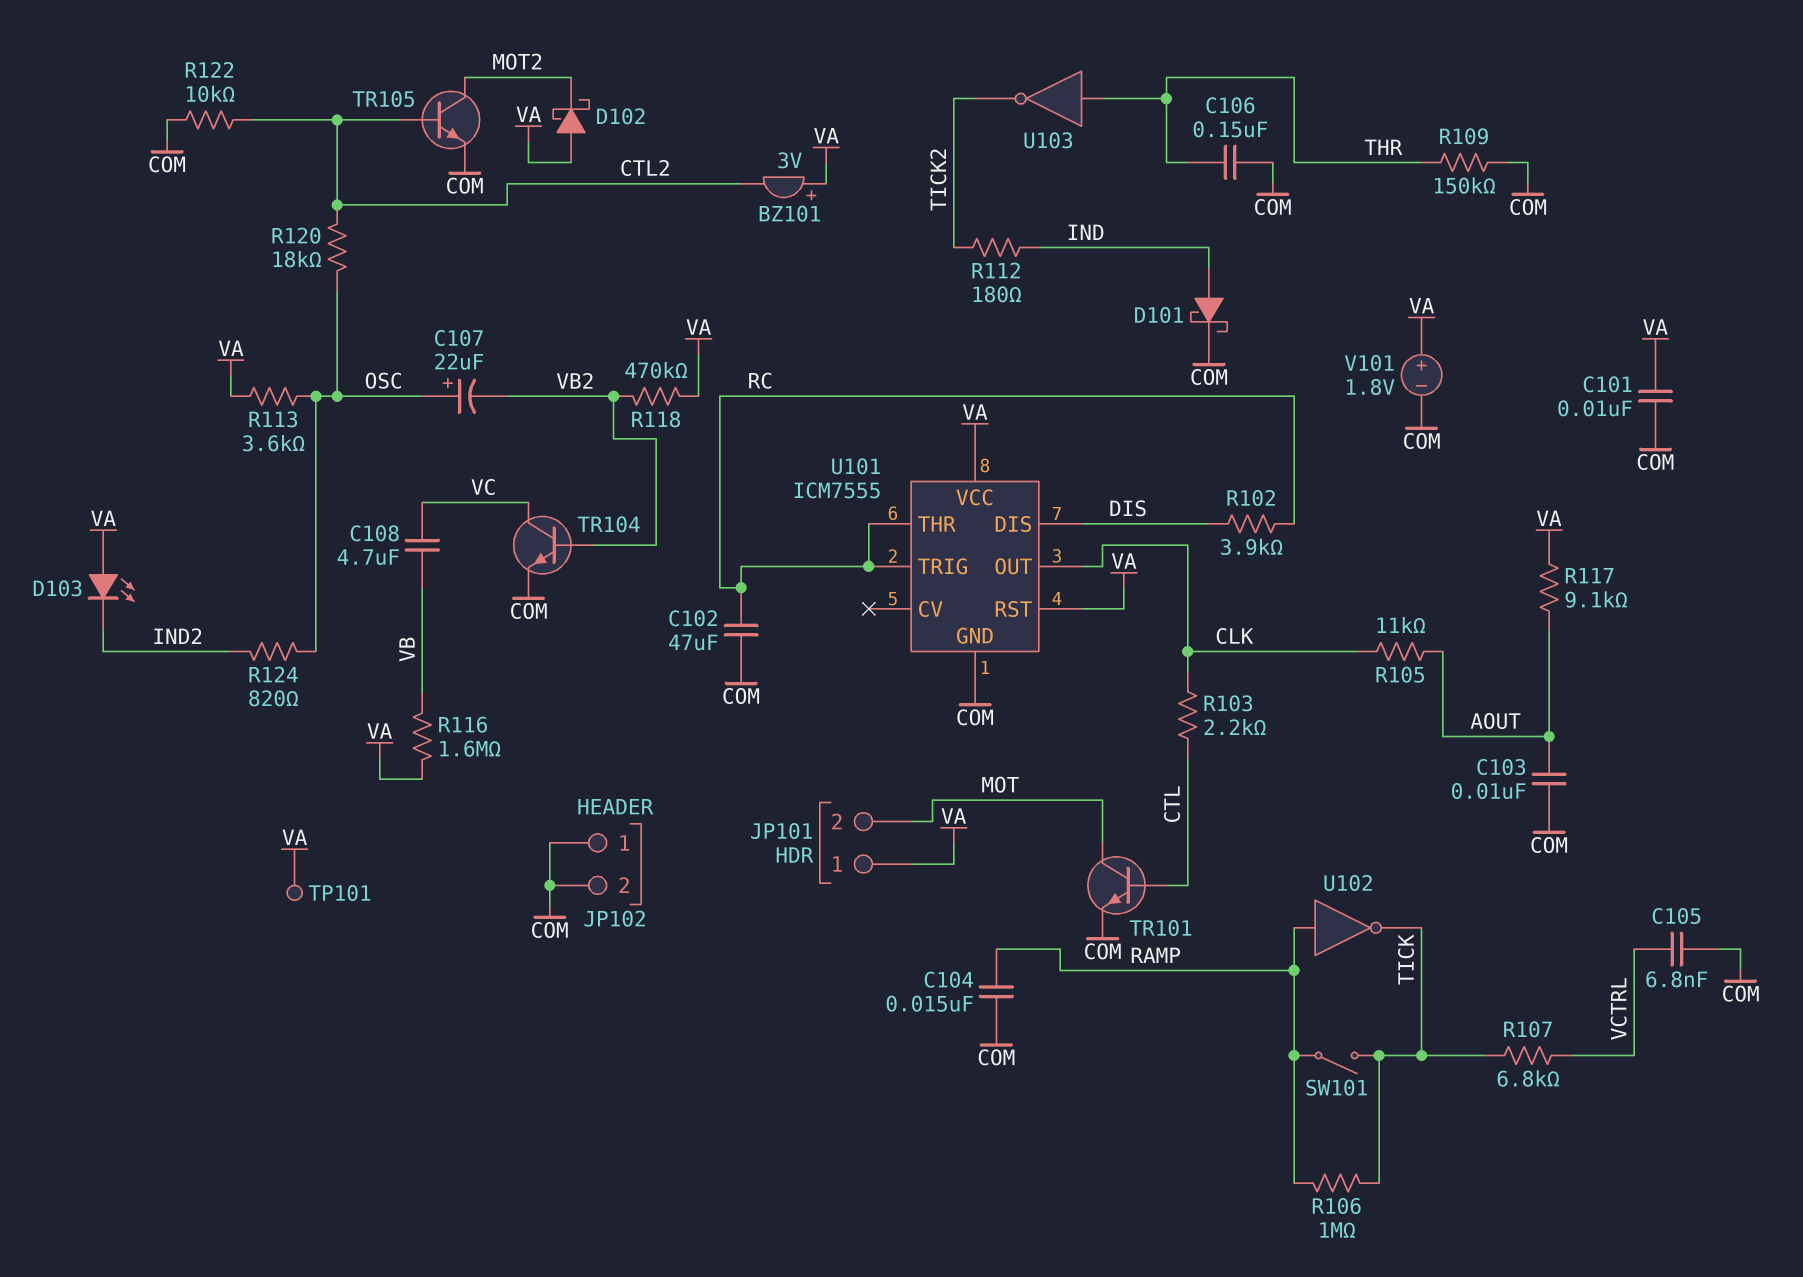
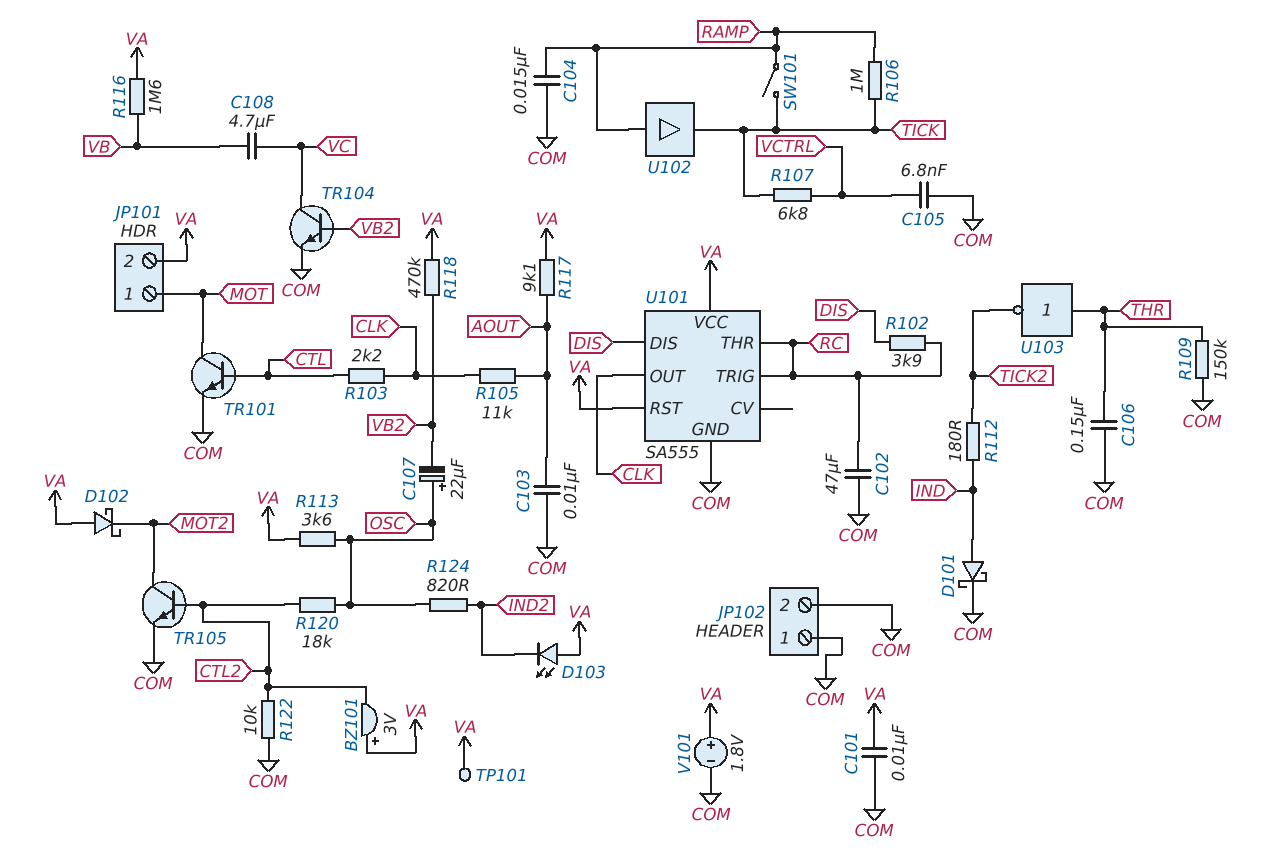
JP101 pin 1: VA -> MOT
JP101 pin 2: MOT -> VA
U101: ICM7555 -> SA555
U102: NOT (in RAMP, out TICK) -> buffer (in RAMP, out TICK)

